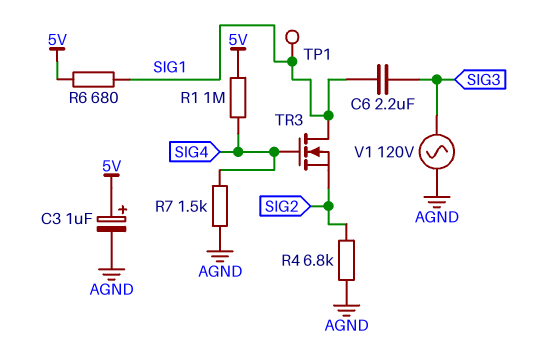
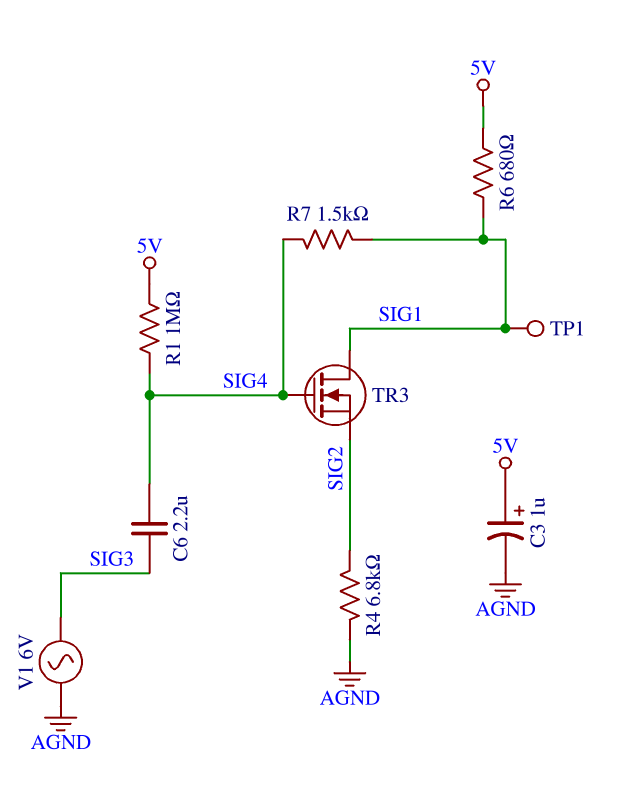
C6: 2.2uF (SIG1, SIG3) -> 2.2uF (SIG3, SIG4)
R7: 1.5k (AGND, SIG4) -> 1.5k (SIG1, SIG4)
V1: AC 120V (AGND, SIG3) -> AC 6V (AGND, SIG3)

